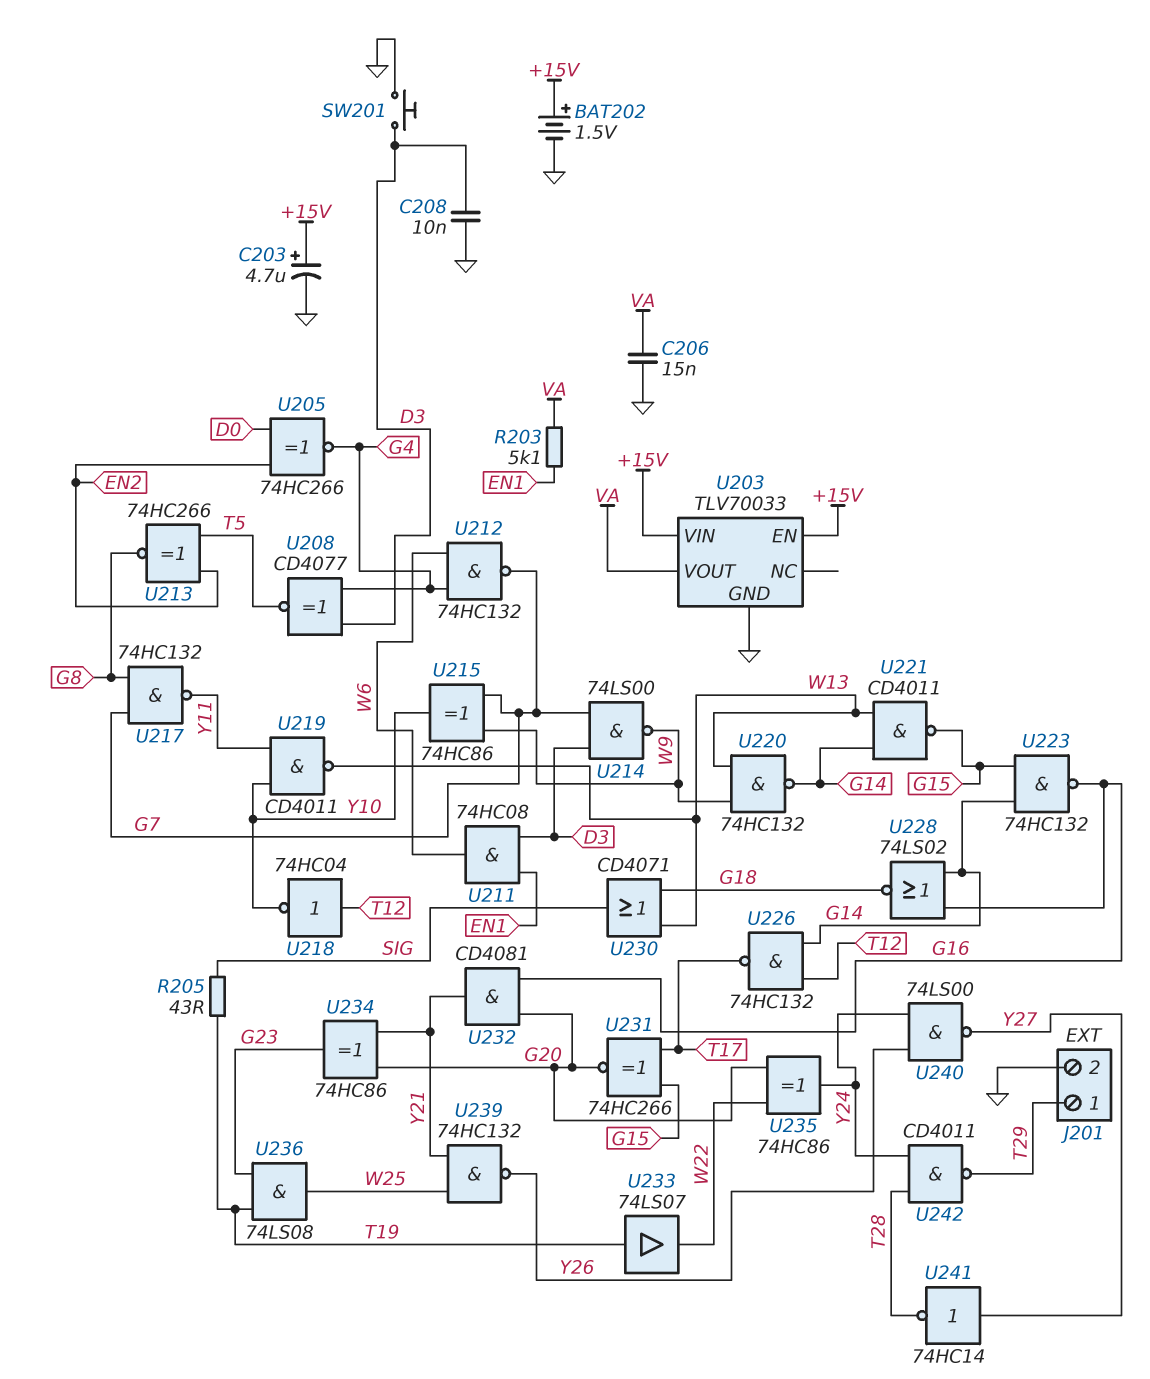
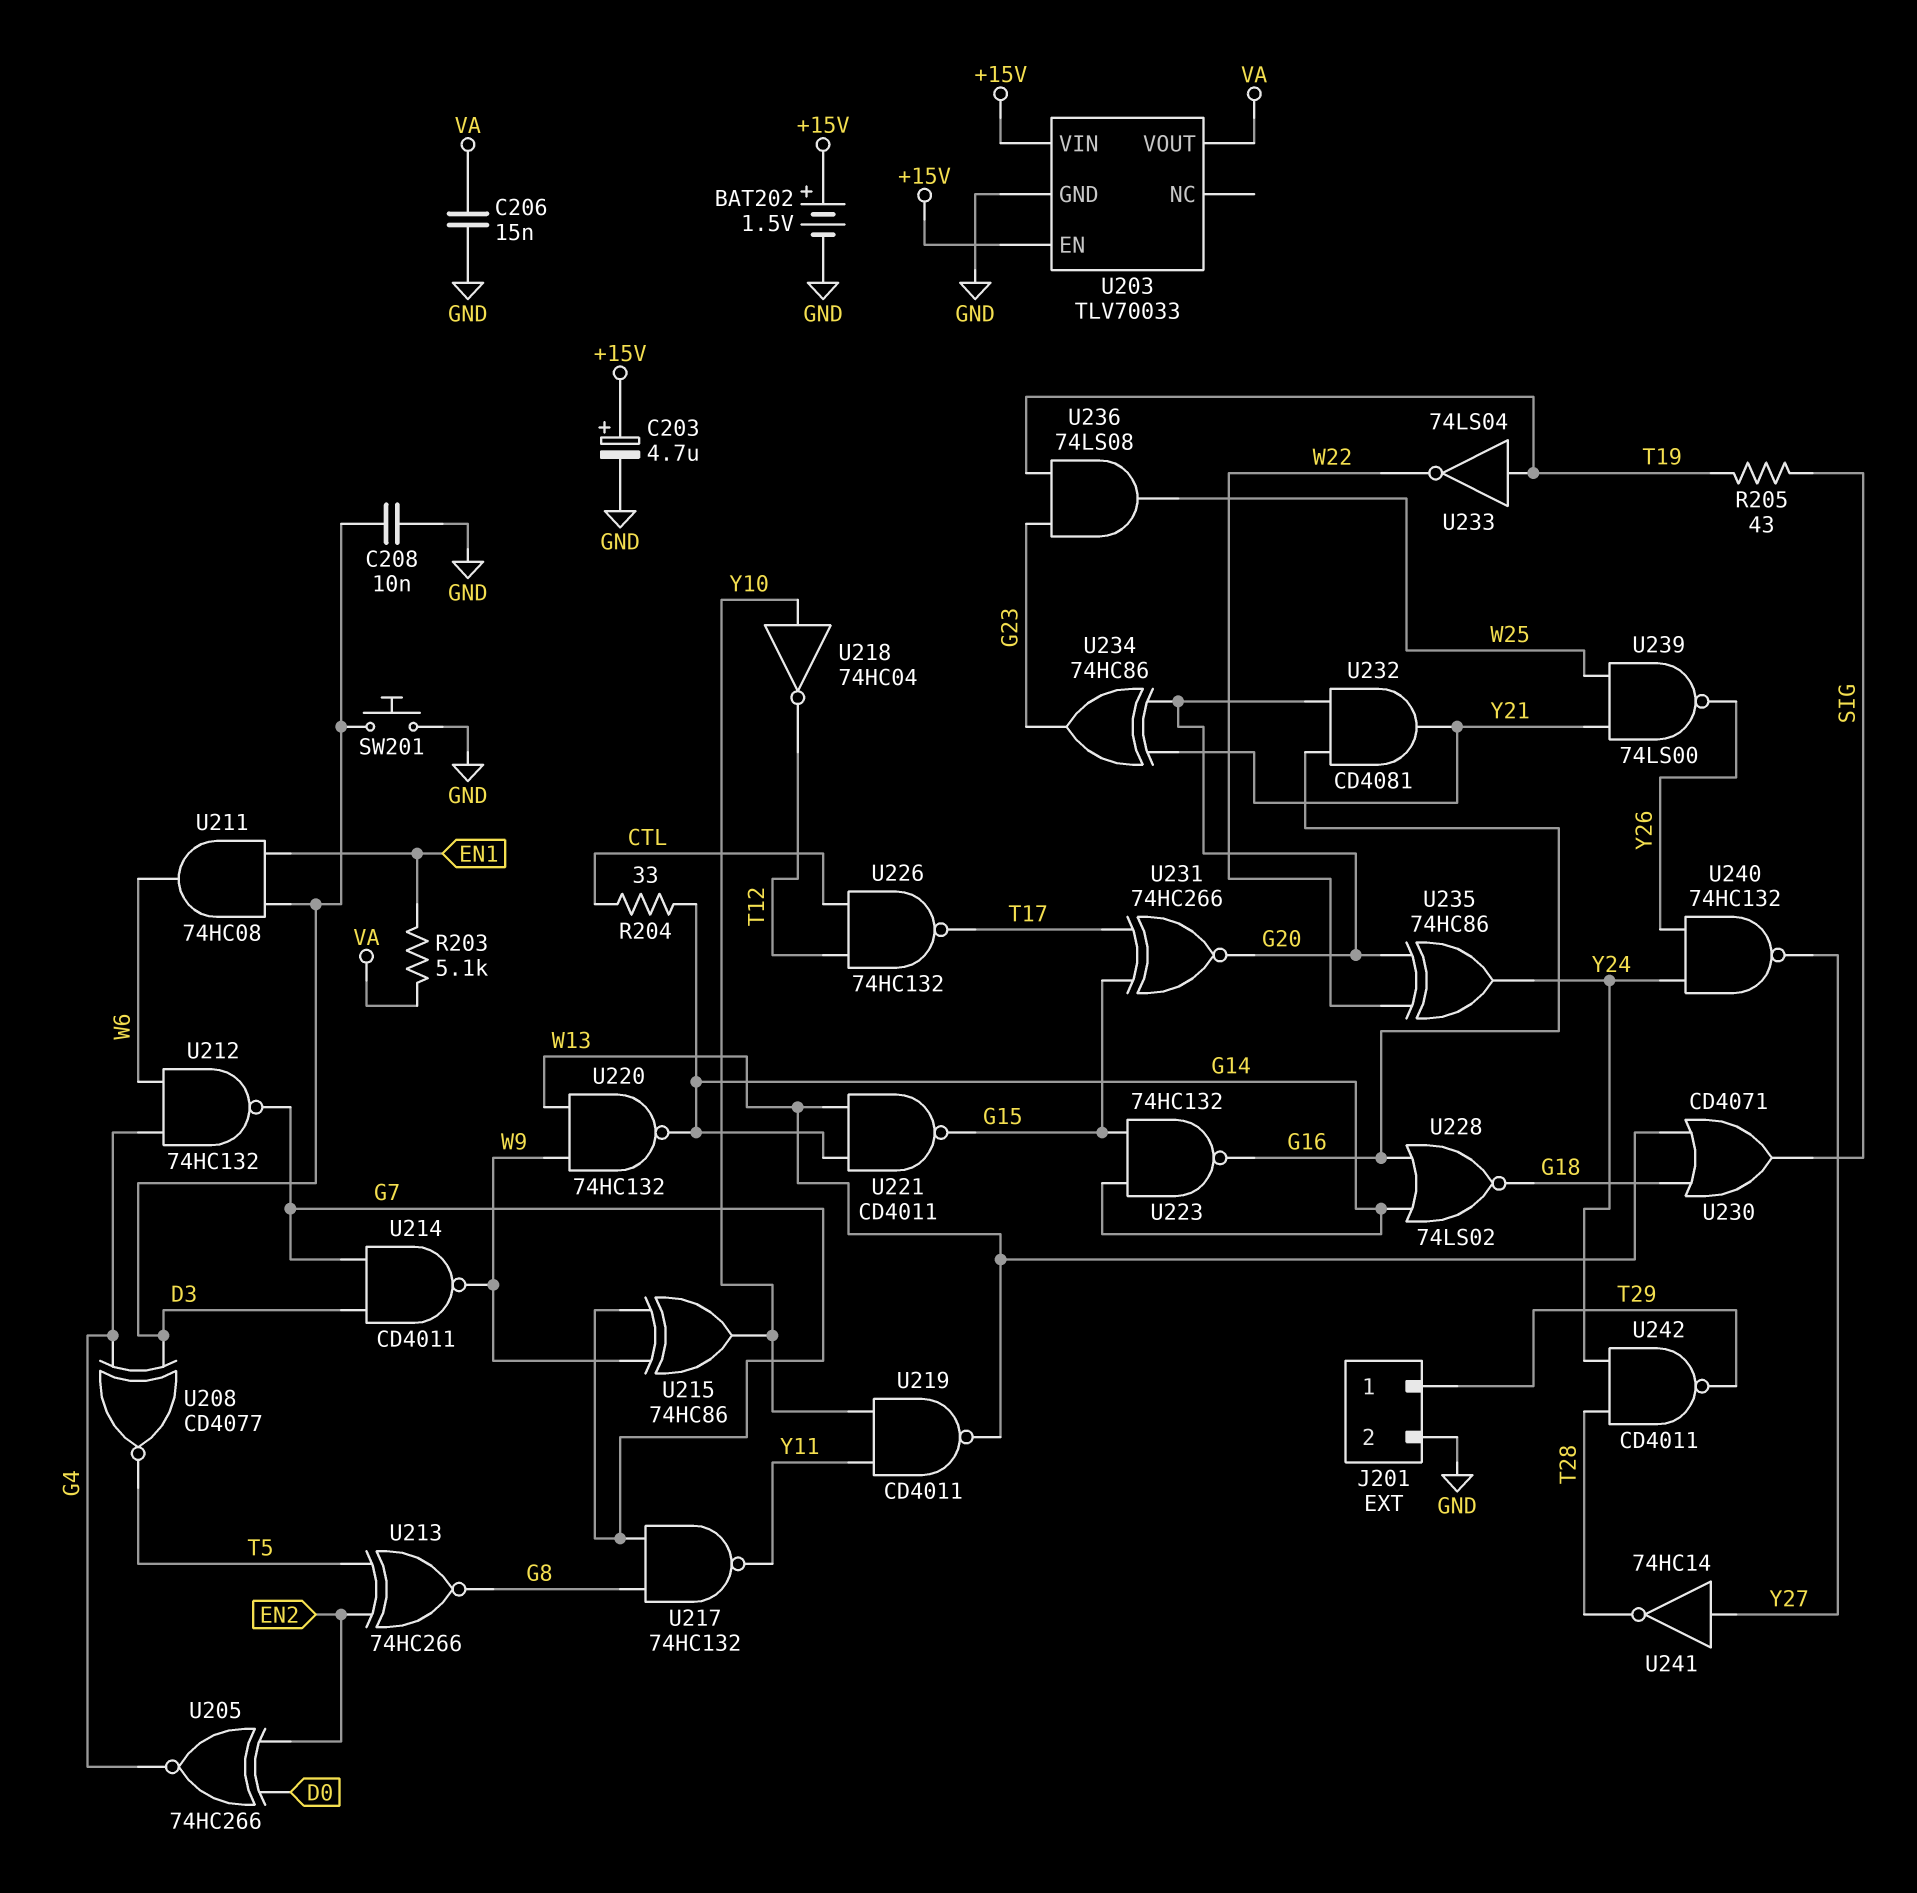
R204: none -> 33 (CTL, G14)
U214: NAND 74LS00 (in D3, in G7, out W9) -> NAND CD4011 (in D3, in G7, out W9)
U218: NOT 74HC04 (in T12, out Y10) -> NOT 74HC04 (in Y10, out T12)
U226: NAND 74HC132 (in G14, in T12, out T17) -> NAND 74HC132 (in CTL, in T12, out T17)
U233: buffer 74LS07 (in T19, out W22) -> NOT 74LS04 (in T19, out W22)
U239: NAND 74HC132 (in W25, in Y21, out Y26) -> NAND 74LS00 (in W25, in Y21, out Y26)
U240: NAND 74LS00 (in Y24, in Y26, out Y27) -> NAND 74HC132 (in Y24, in Y26, out Y27)

